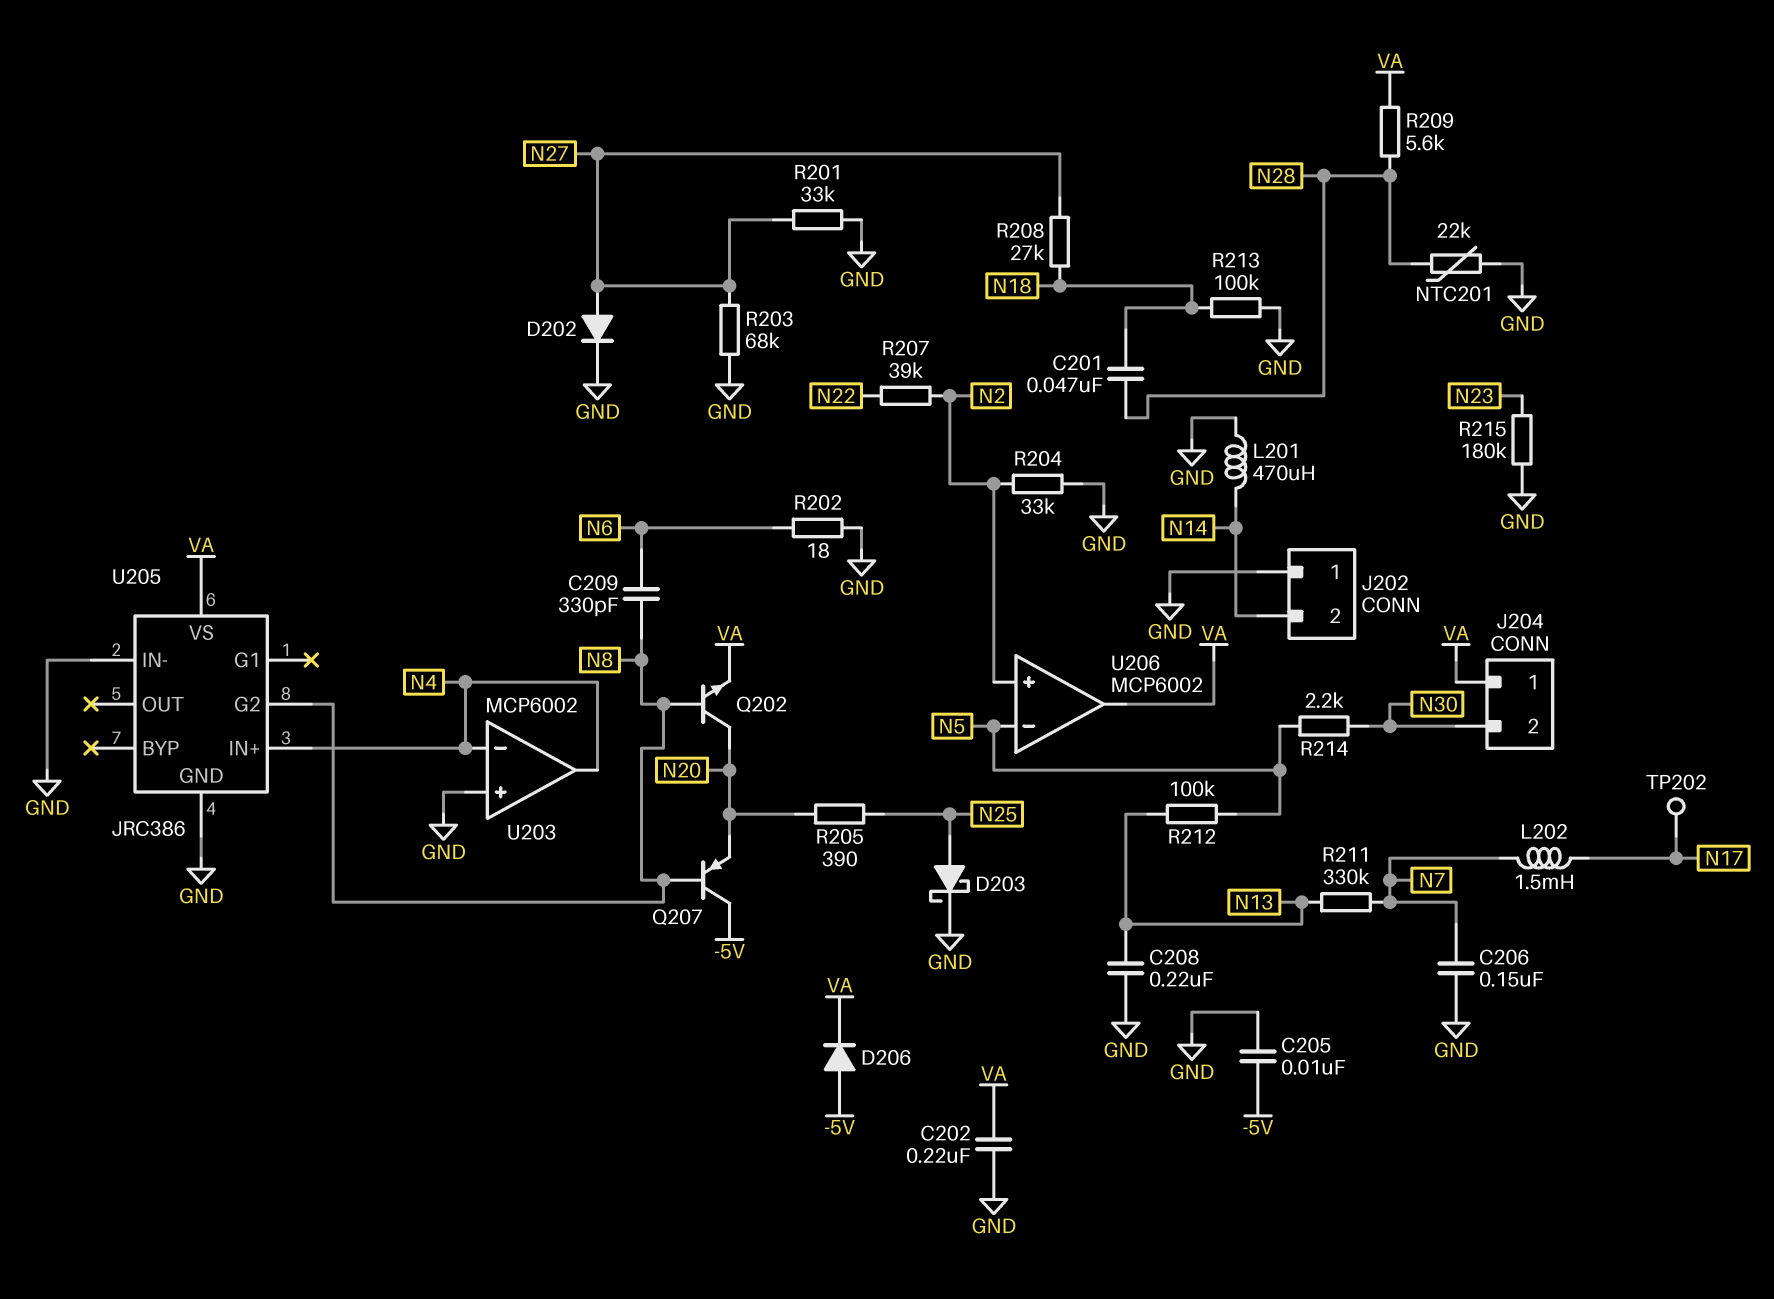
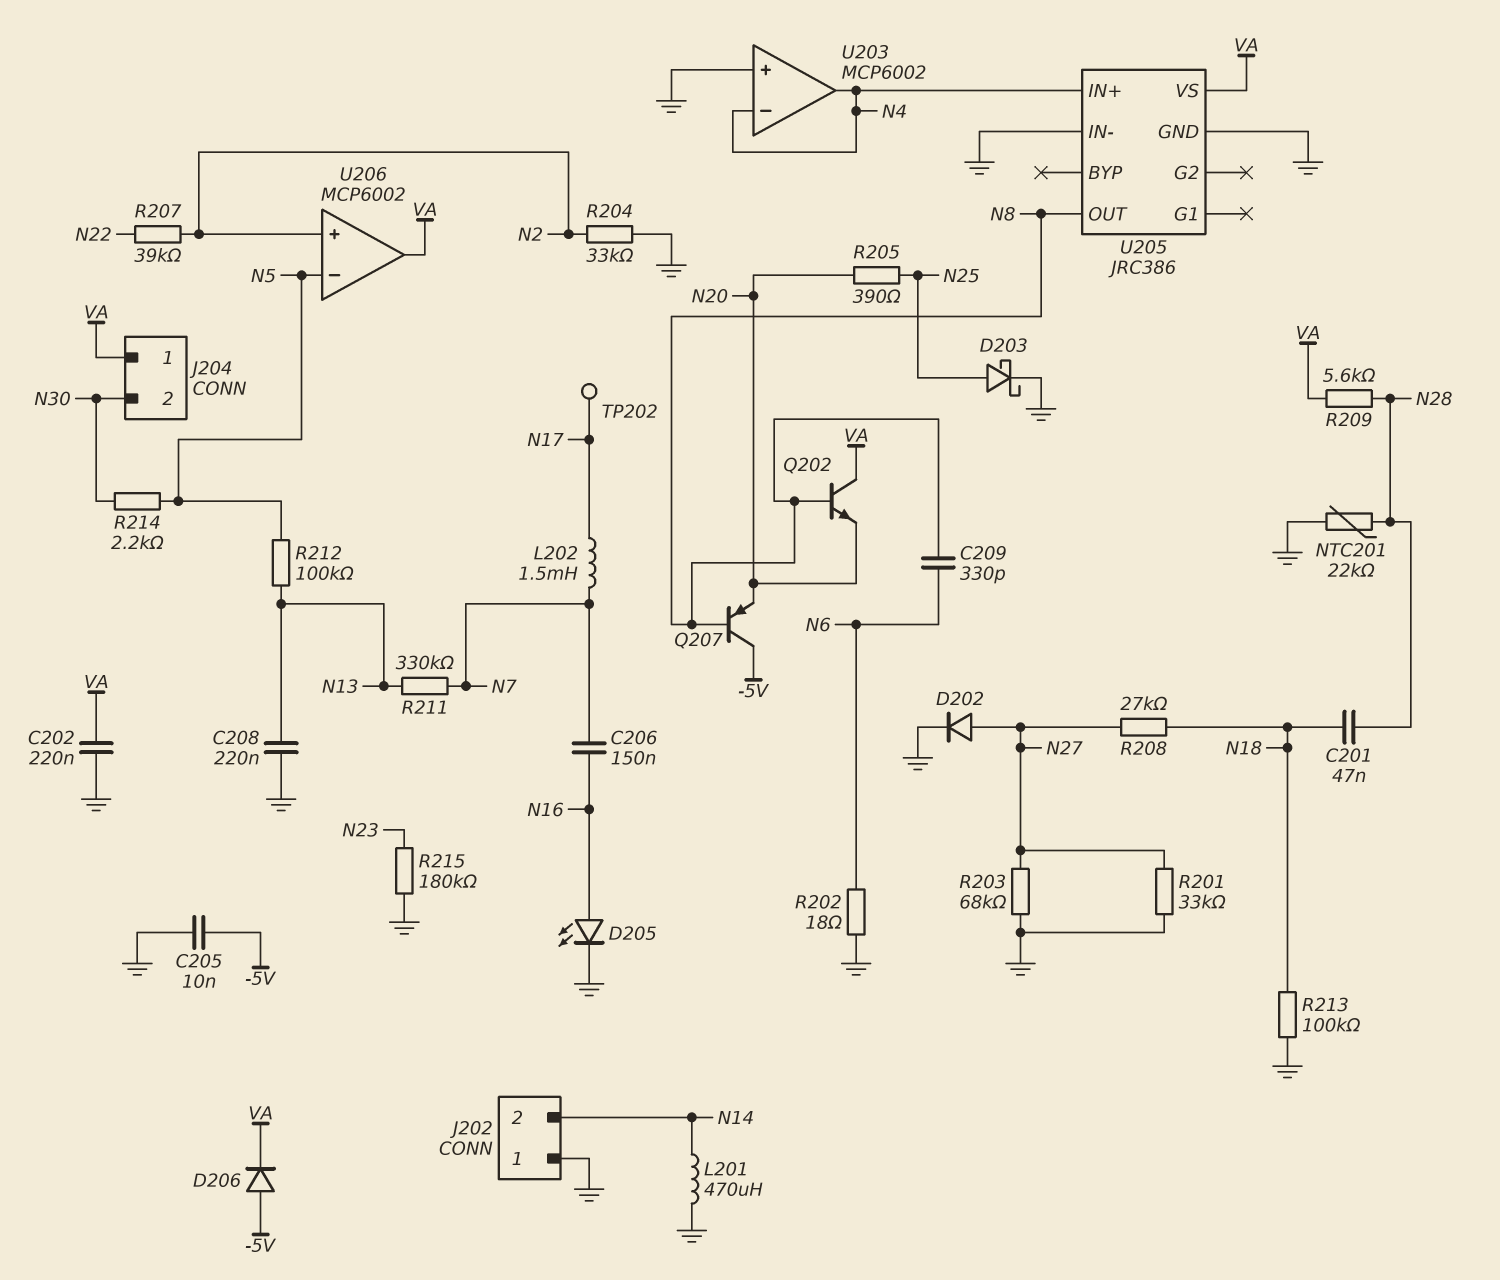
C206: 150nF (GND, N7) -> 150nF (N7, N16)
D205: none -> LED (A N16, K GND)
Q202: NPN (B N8, C N20, E VA) -> NPN (B N8, C VA, E N20)
U205 pin G2: N8 -> none
U205 pin OUT: none -> N8

